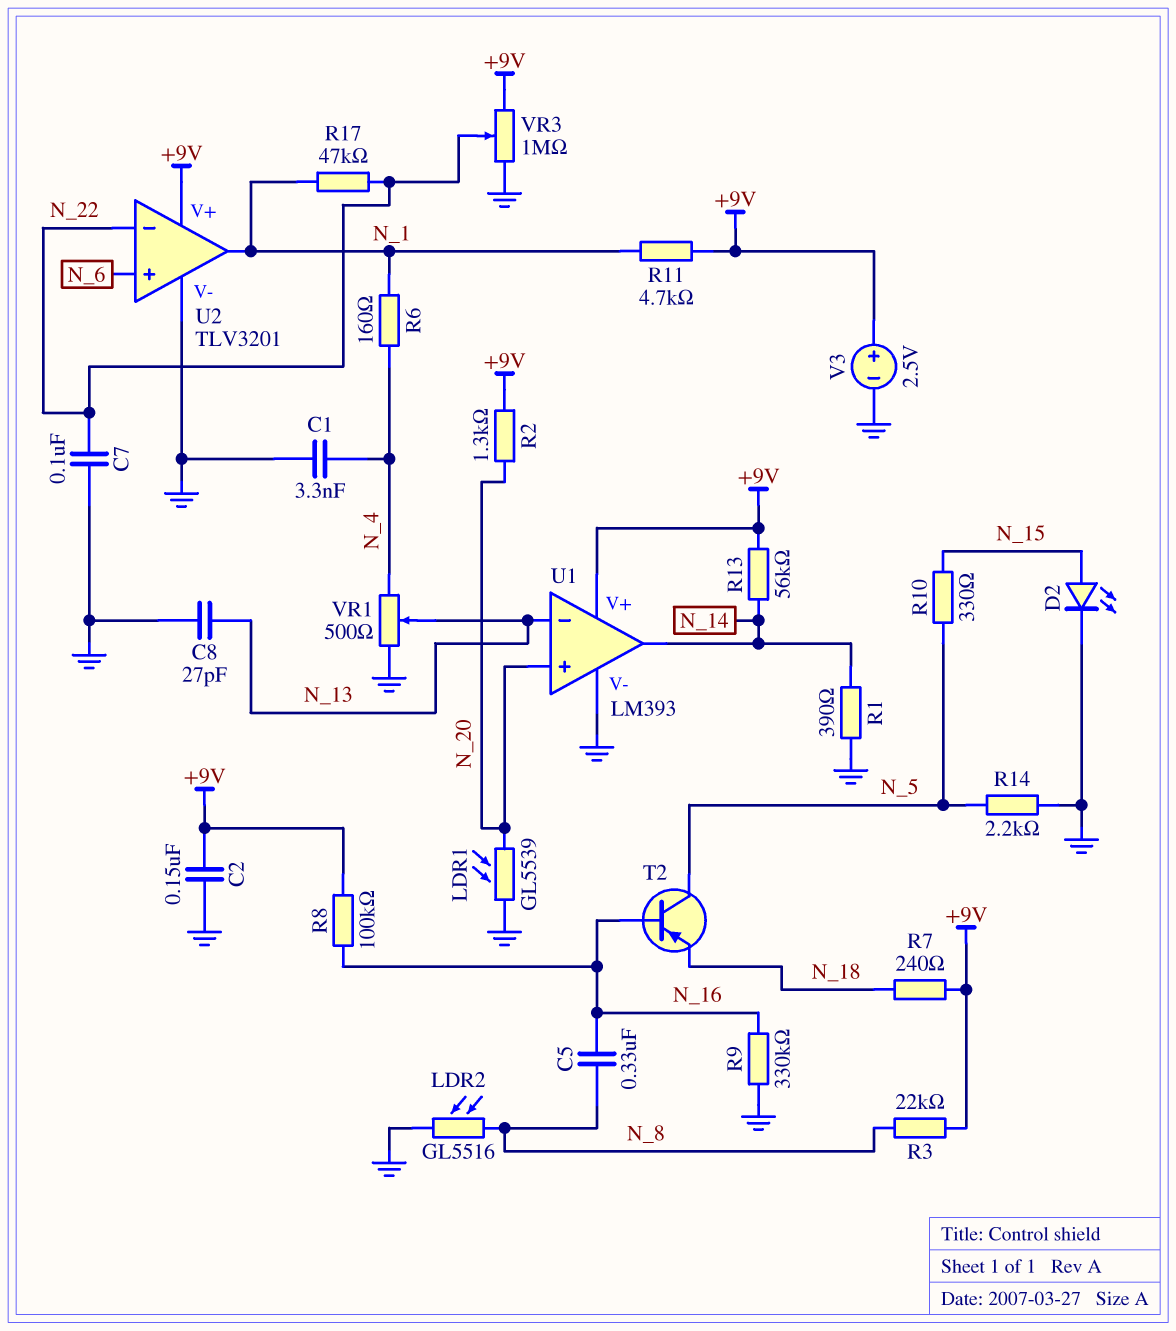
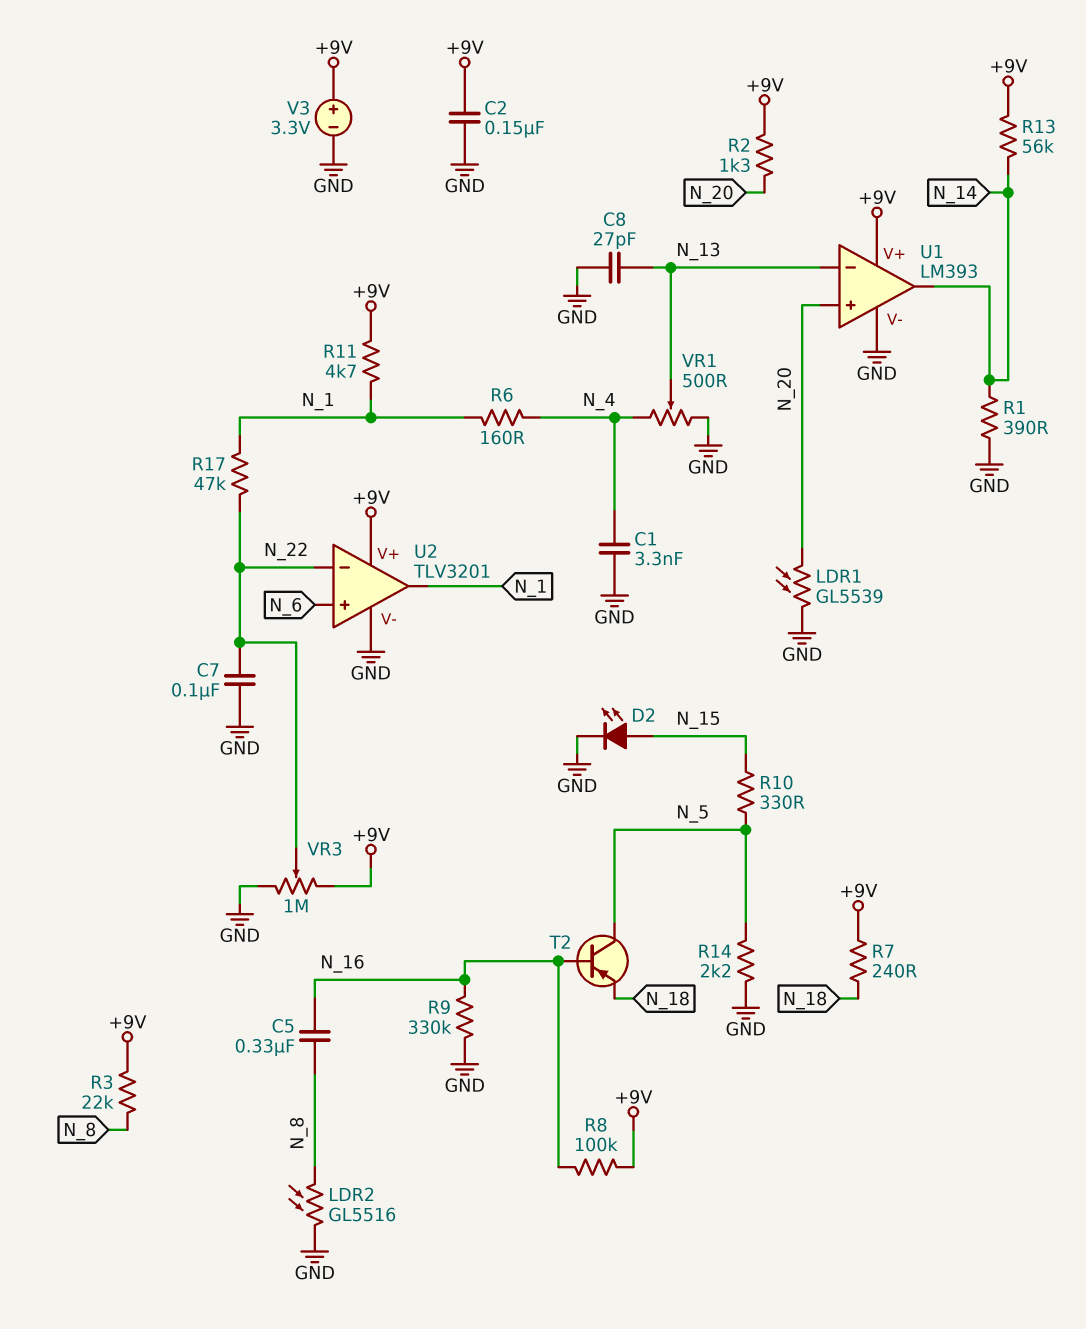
V3: 2.5V (plus +9V, minus GND) -> 3.3V (plus +9V, minus GND)

